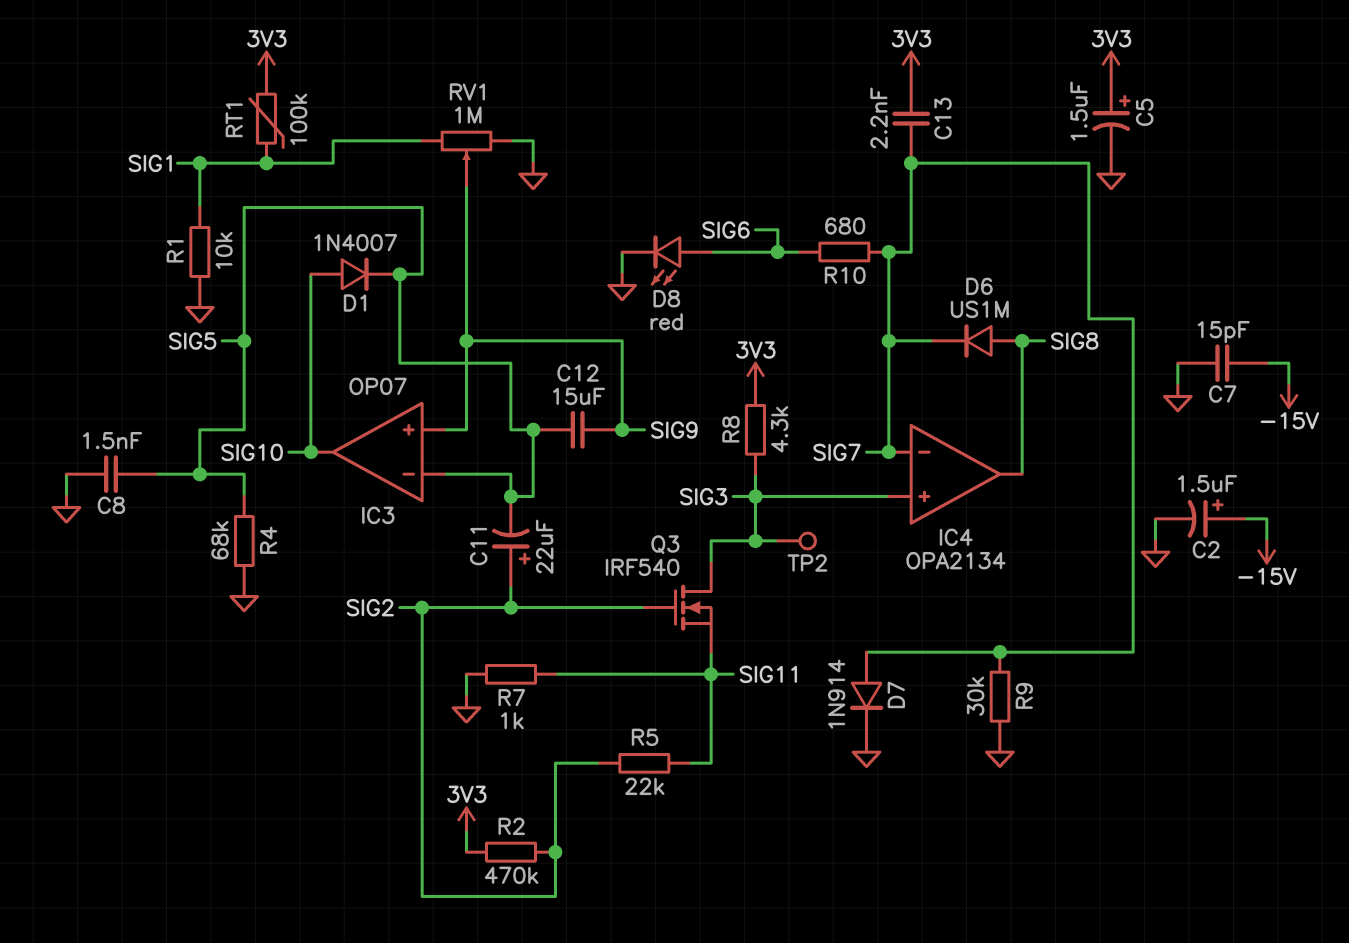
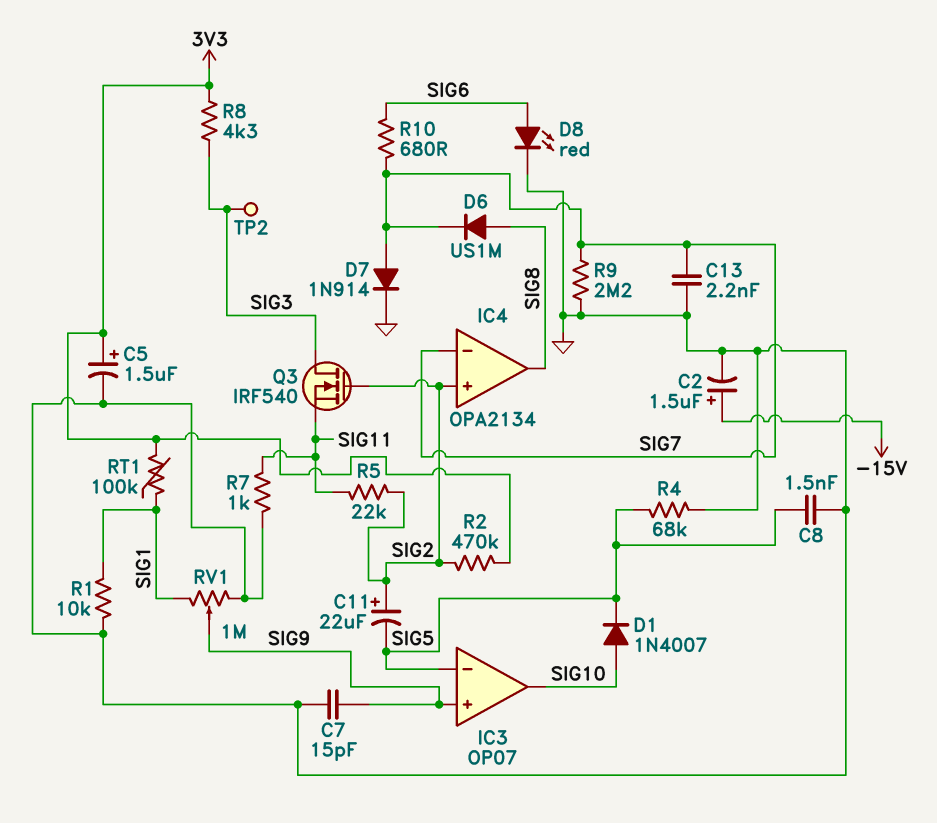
C7: 15pF (-15V, GND) -> 15pF (GND, SIG9)
C12: 15uF (SIG5, SIG9) -> none
C13: 2.2nF (3V3, SIG7) -> 2.2nF (GND, SIG7)
IC4 pin in+: SIG3 -> SIG2
R9: 30k (GND, SIG7) -> 2.2M (GND, SIG7)

